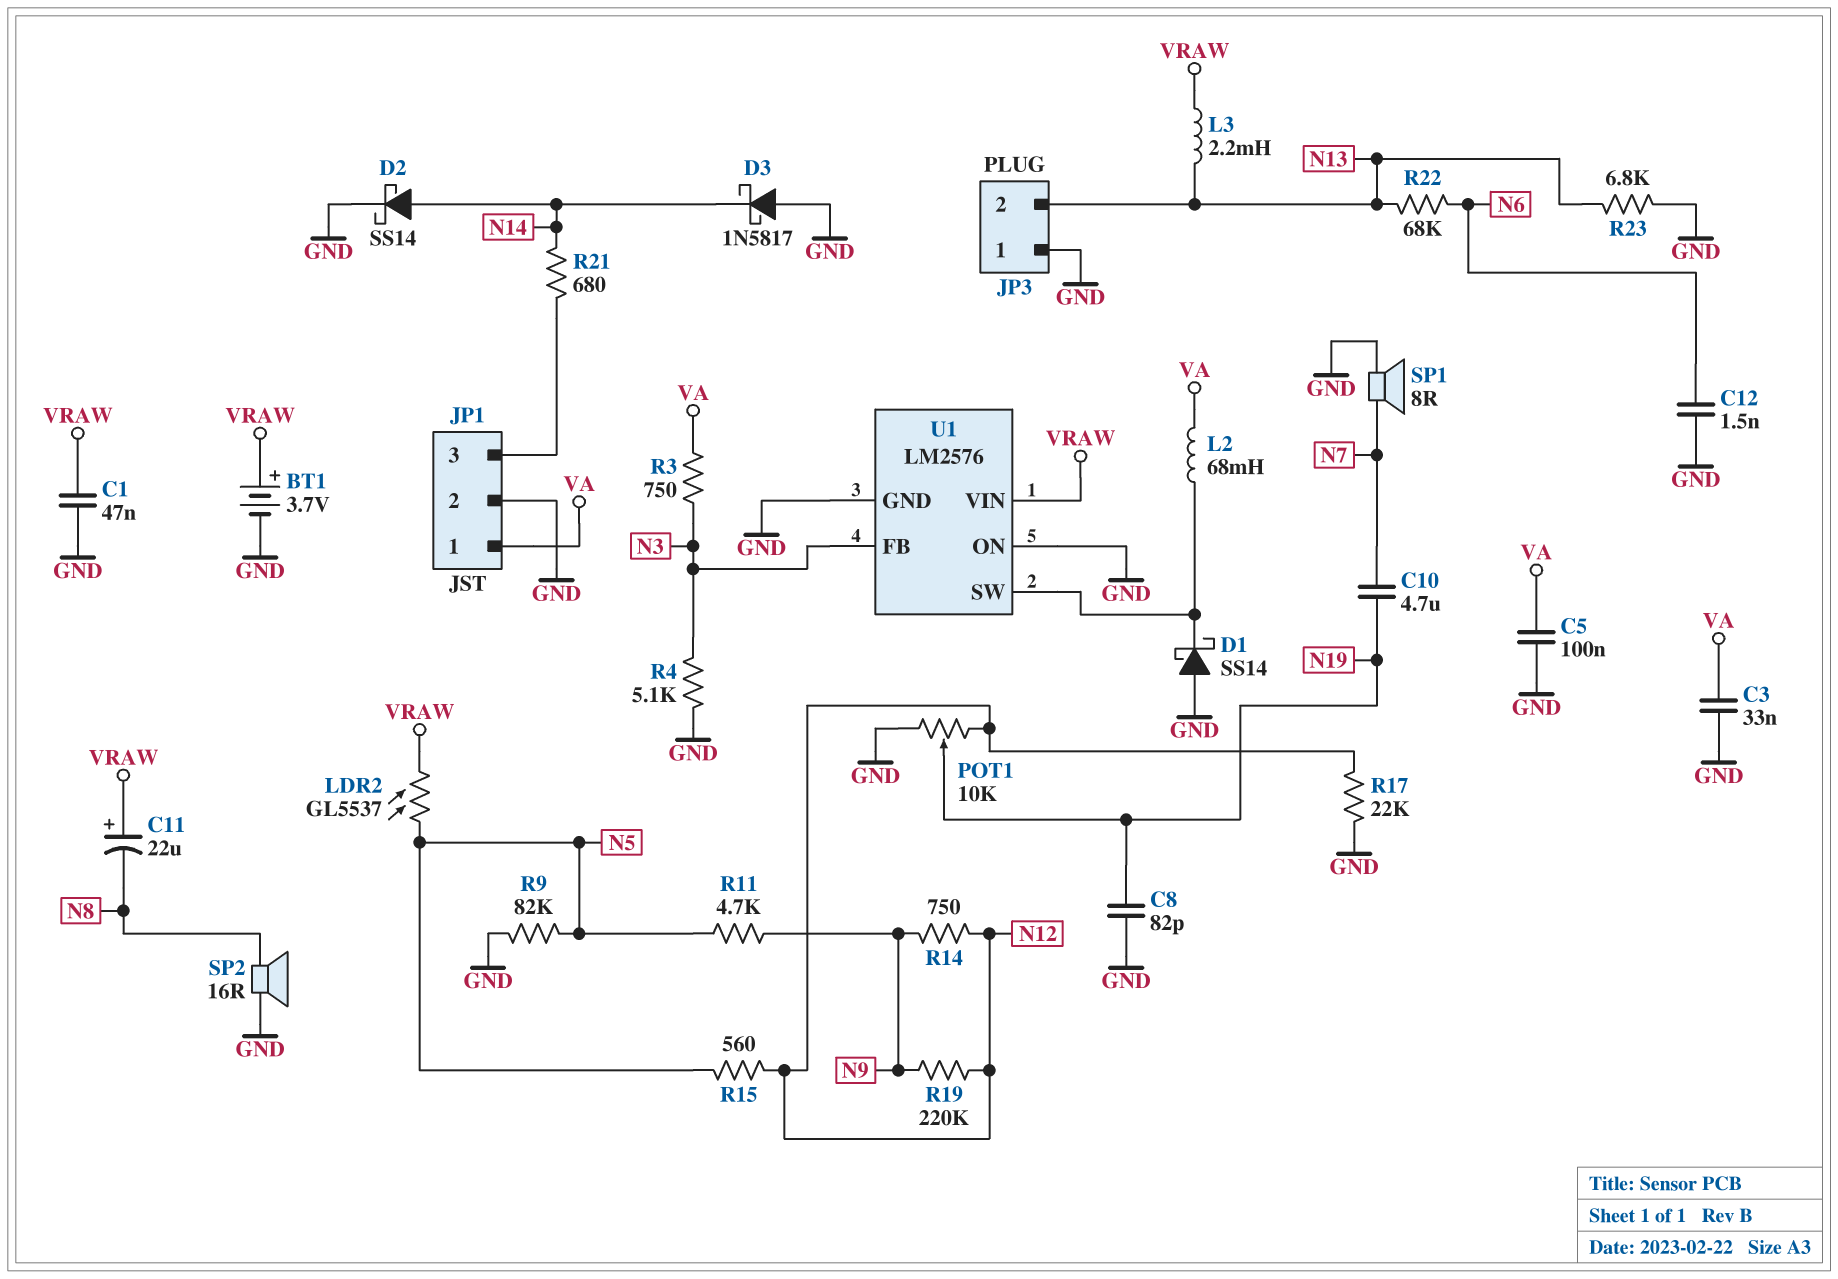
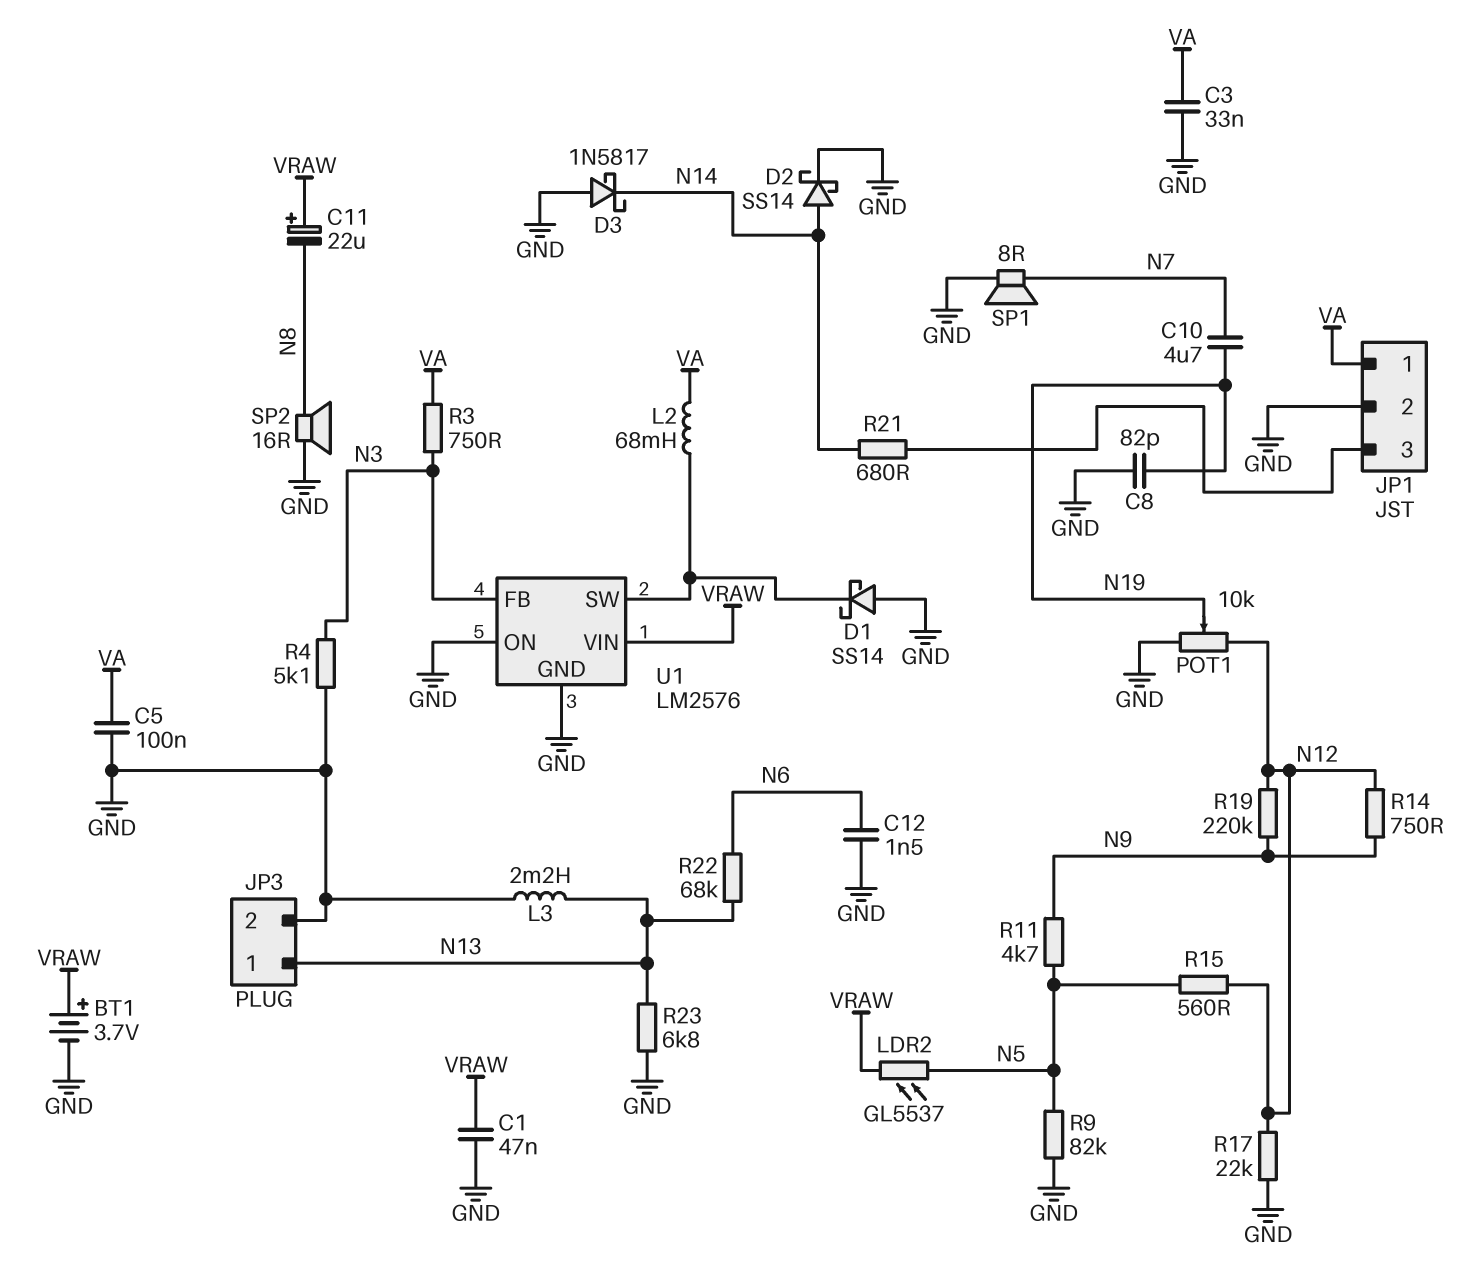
JP3 pin 1: GND -> N13
JP3 pin 2: N13 -> GND
L3: 2.2mH (N13, VRAW) -> 2.2mH (GND, N13)

